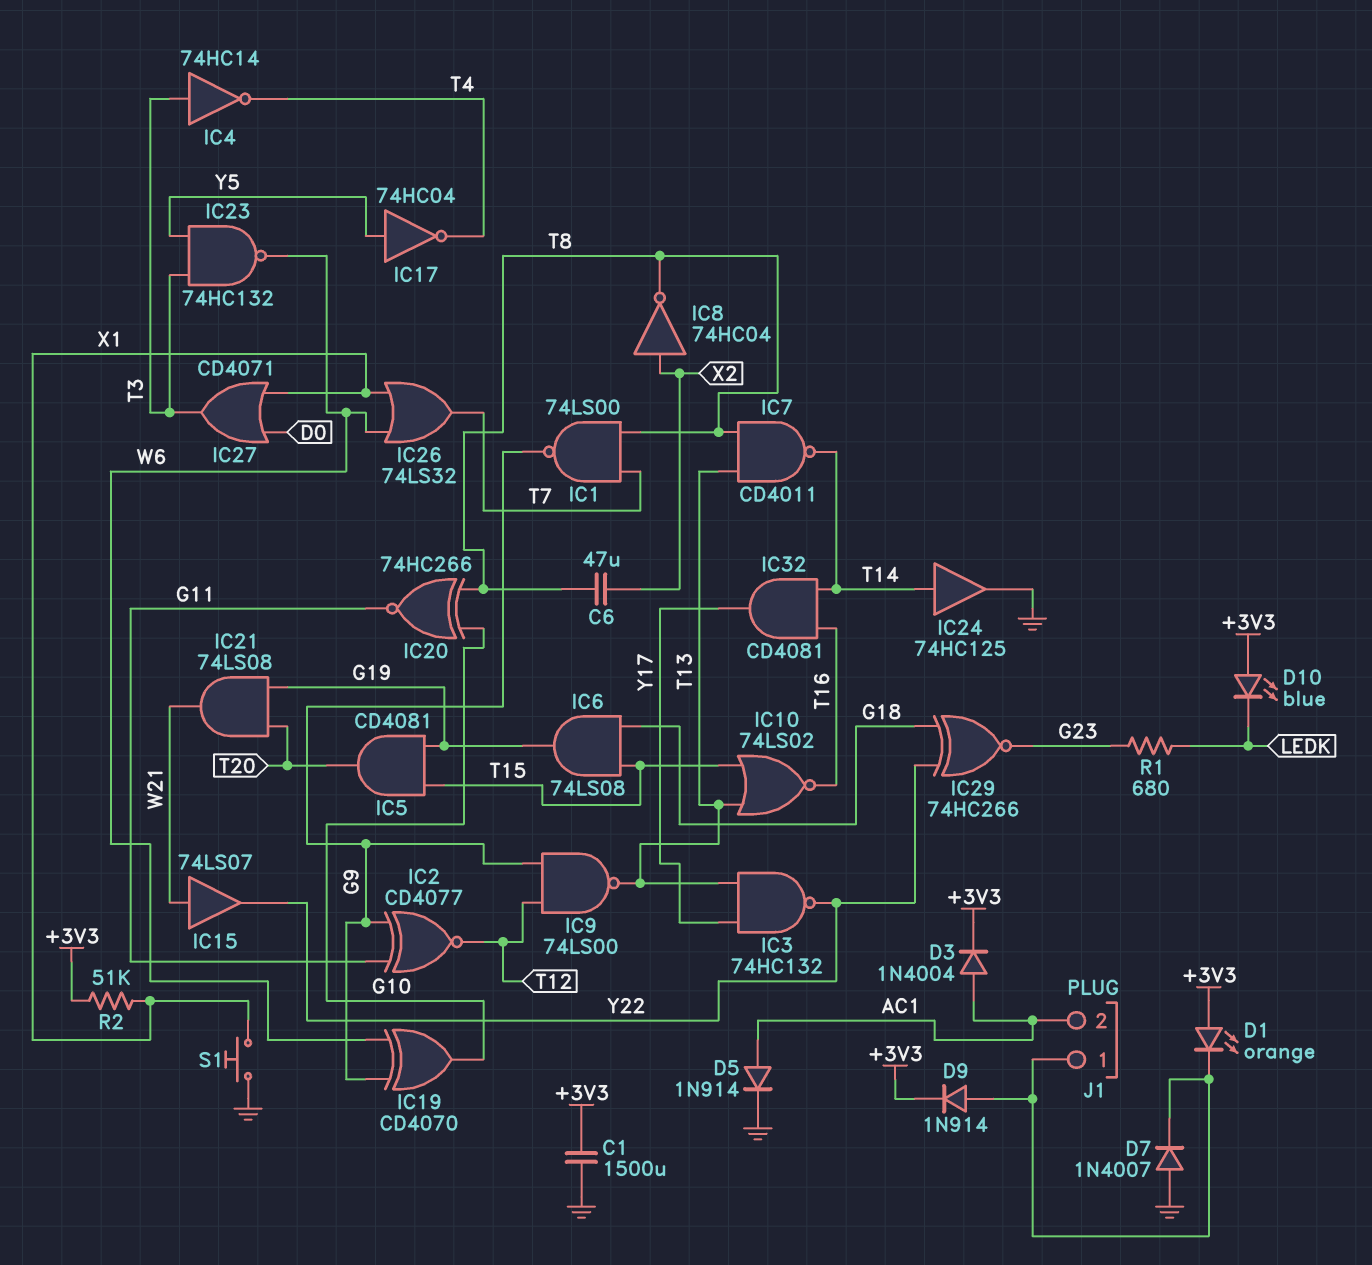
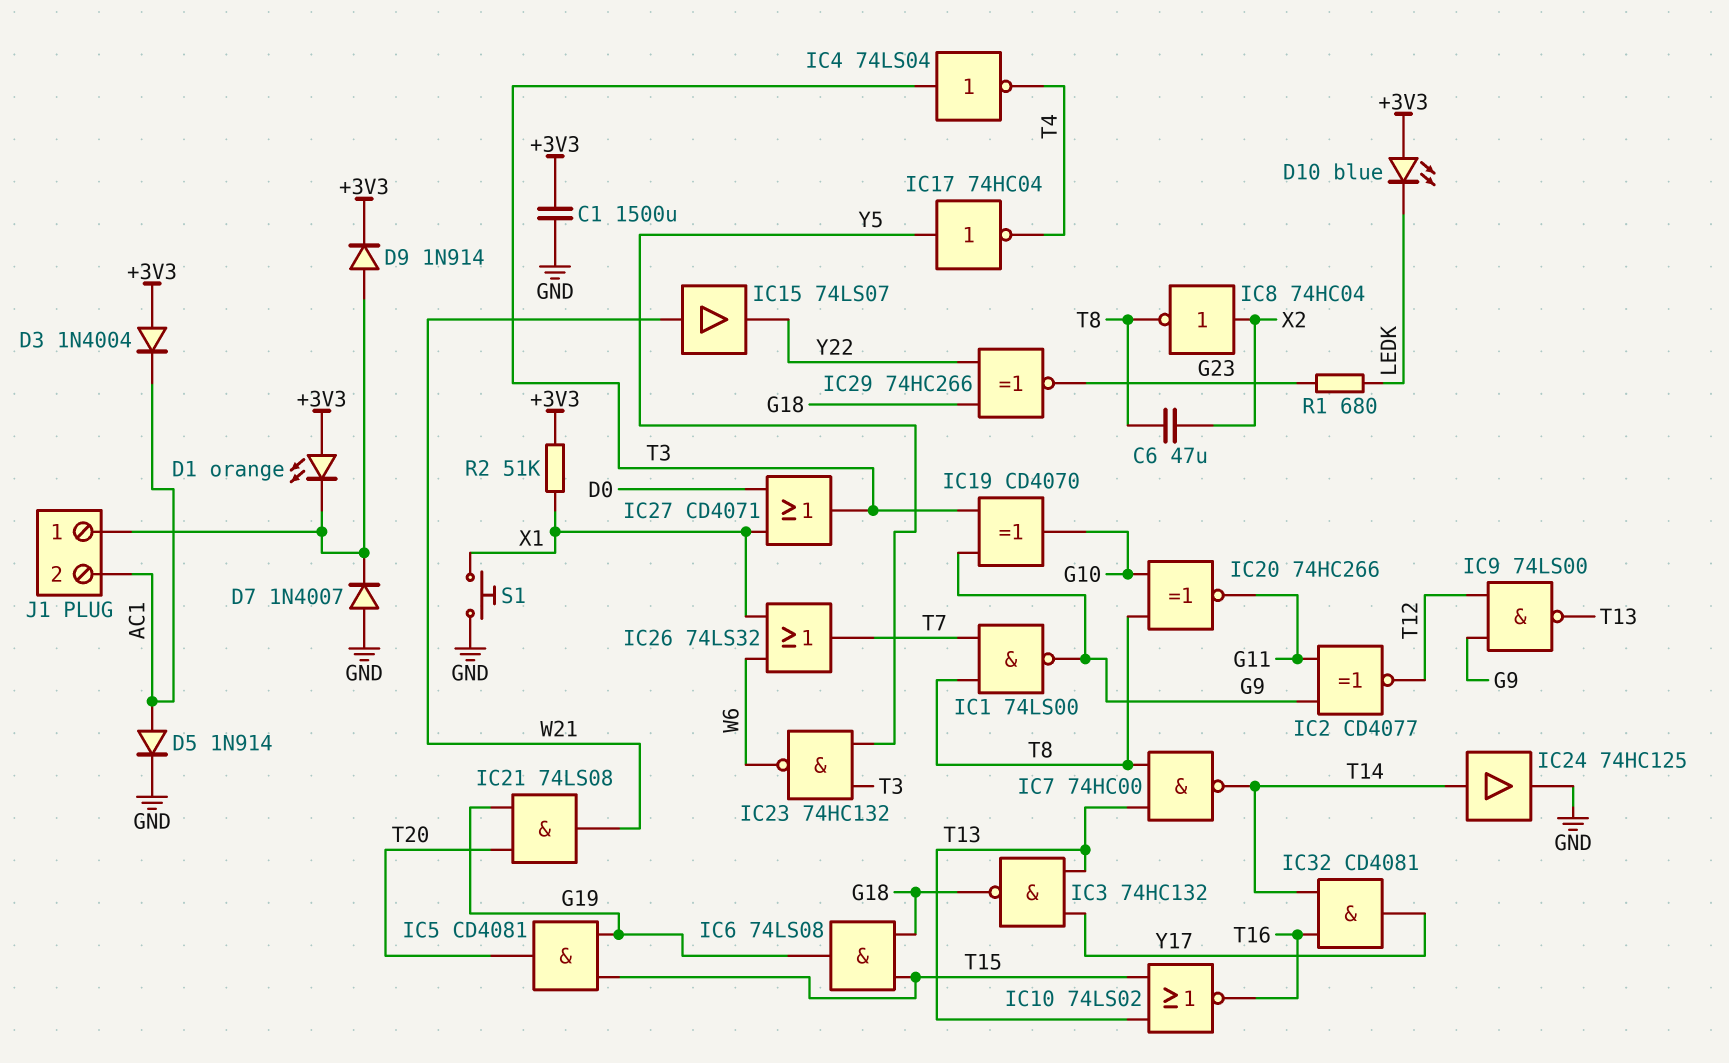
D3: diode 1N4004 (A AC1, K +3V3) -> diode 1N4004 (A +3V3, K AC1)
IC3: NAND 74HC132 (in T13, in Y17, out Y22) -> NAND 74HC132 (in T13, in Y17, out G18)
IC4: NOT 74HC14 (in T3, out T4) -> NOT 74LS04 (in T3, out T4)
IC7: NAND CD4011 (in T8, in T13, out T14) -> NAND 74HC00 (in T8, in T13, out T14)
IC19: XOR CD4070 (in G9, in W6, out G10) -> XOR CD4070 (in G9, in T3, out G10)

